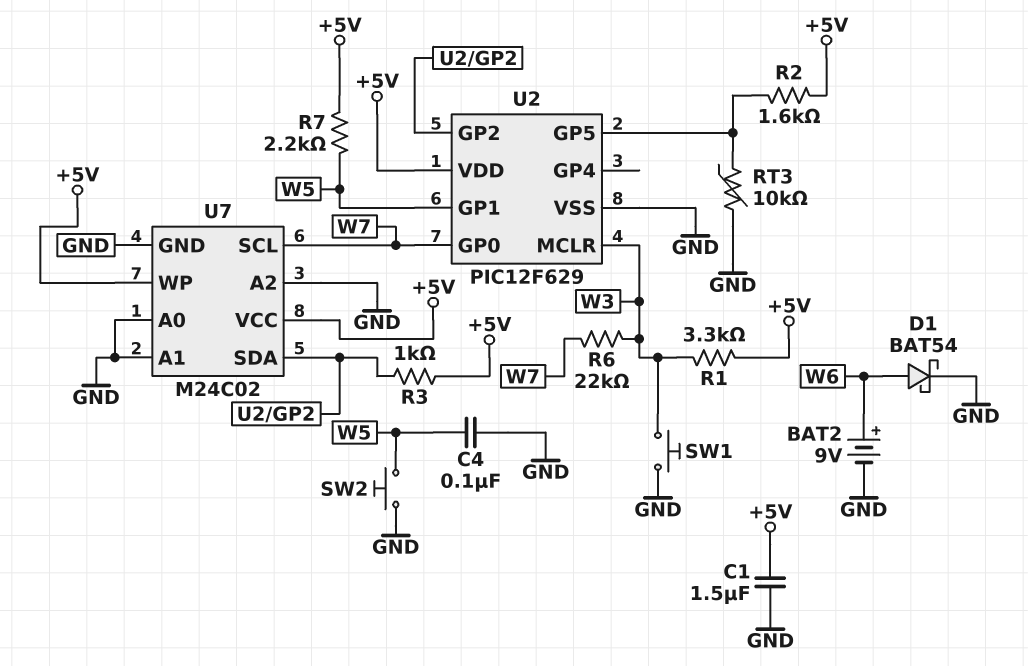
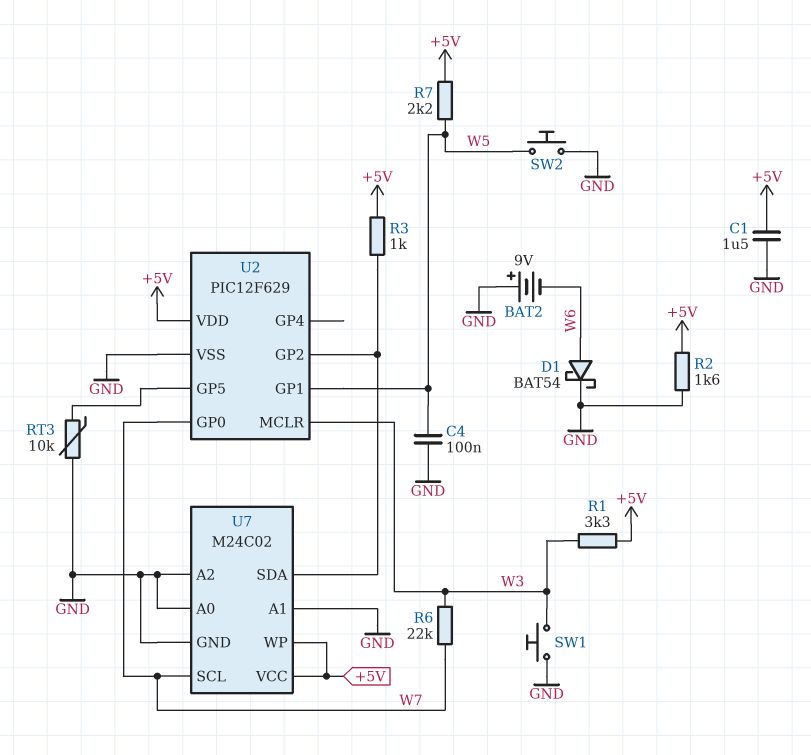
BAT2: 9V (plus W6, minus GND) -> 9V (plus GND, minus W6)
R2: 1.6k (+5V, U2/GP5) -> 1.6k (+5V, GND)

